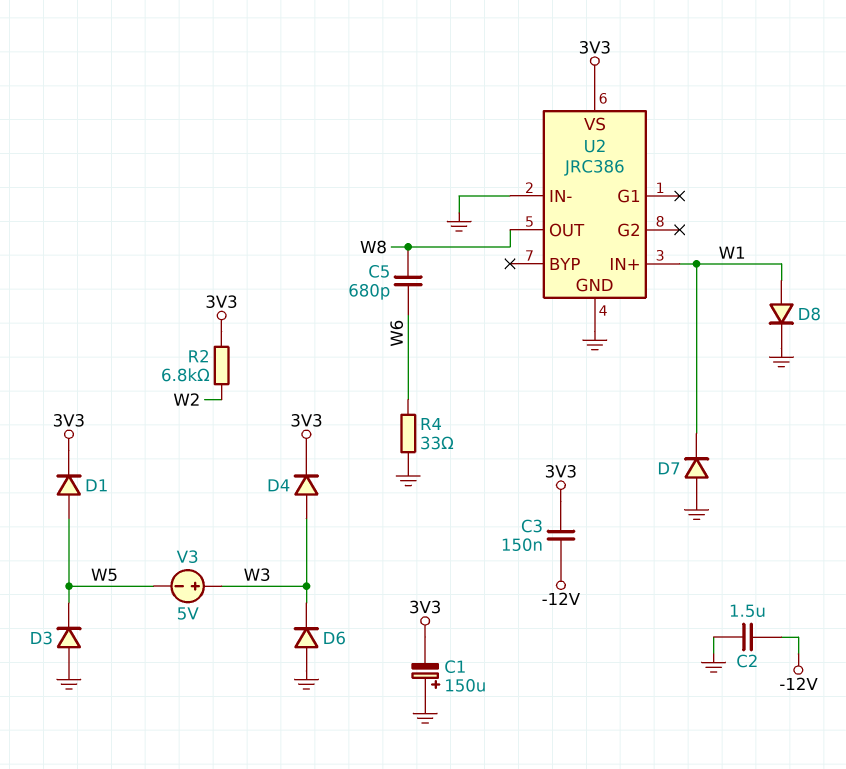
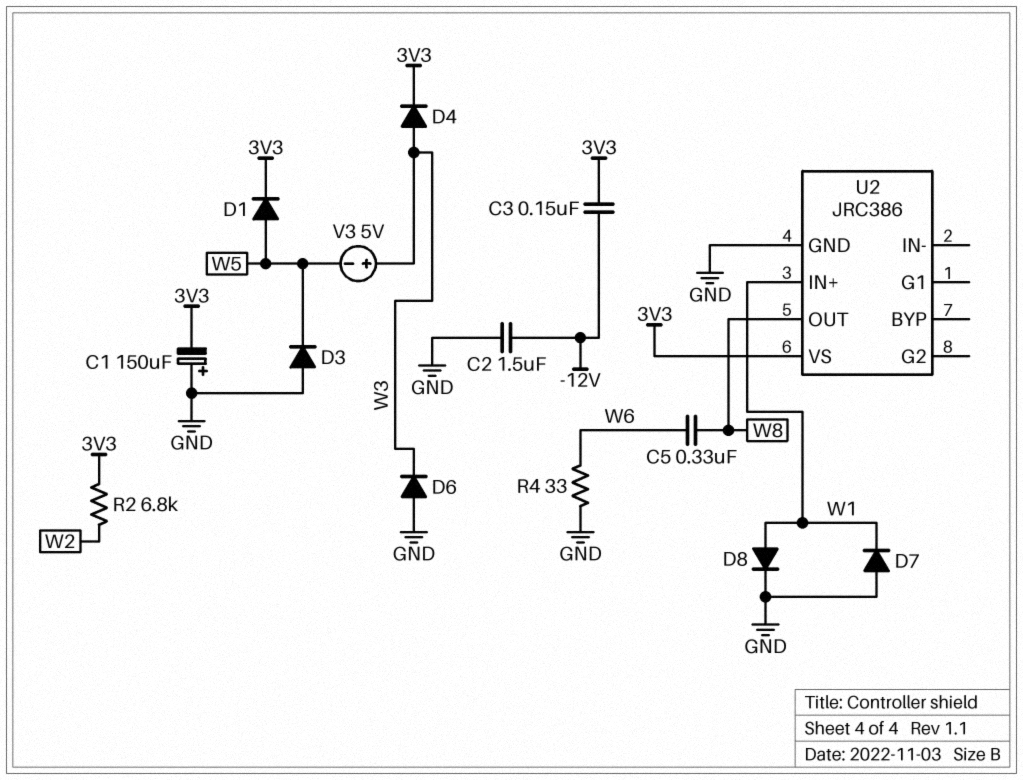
C5: 680pF (W6, W8) -> 330nF (W6, W8)
U2 pin IN-: GND -> none

